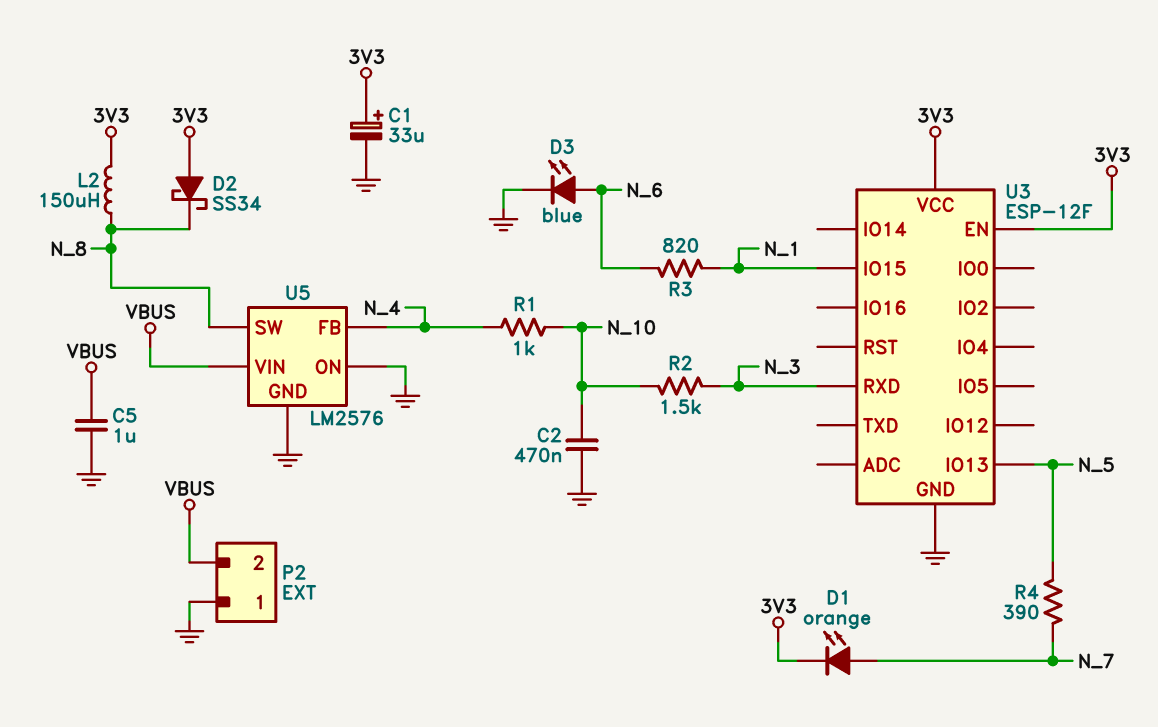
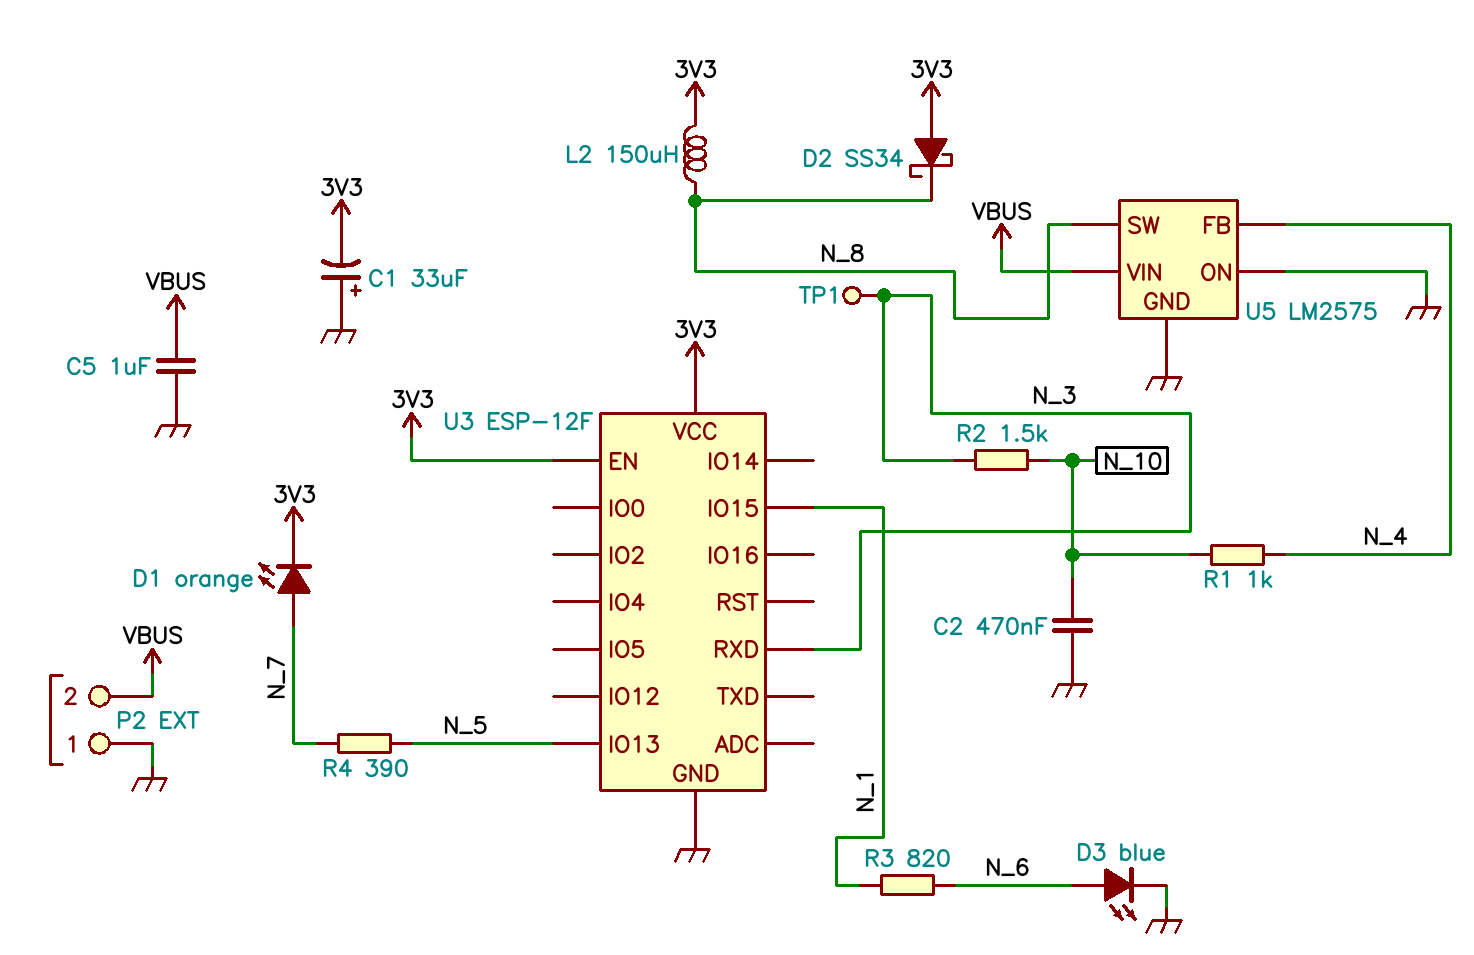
C1: 33uF (plus 3V3, minus GND) -> 33uF (plus GND, minus 3V3)
TP1: none -> test point (N_3)
U5: LM2576 -> LM2575

